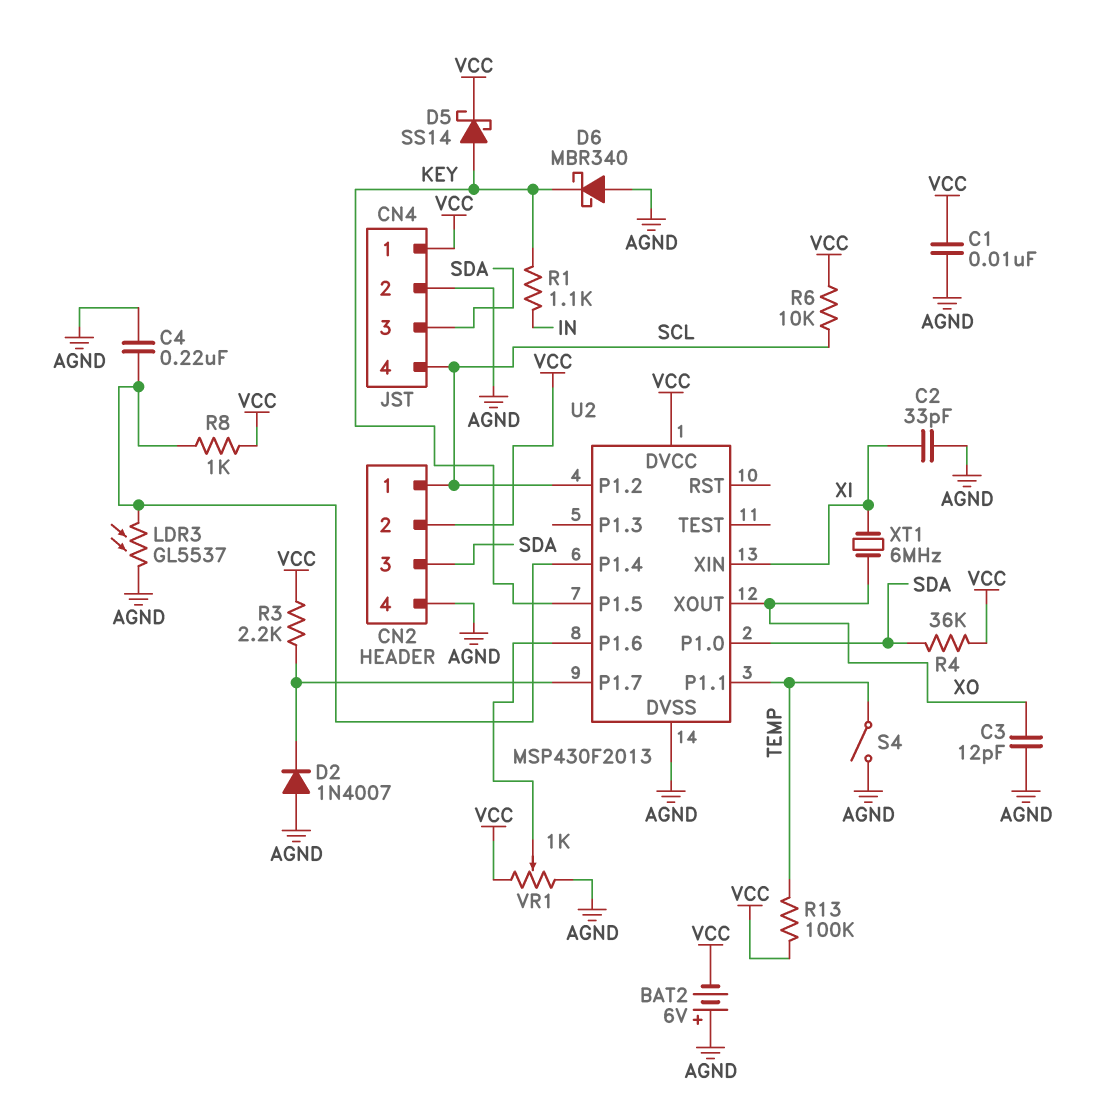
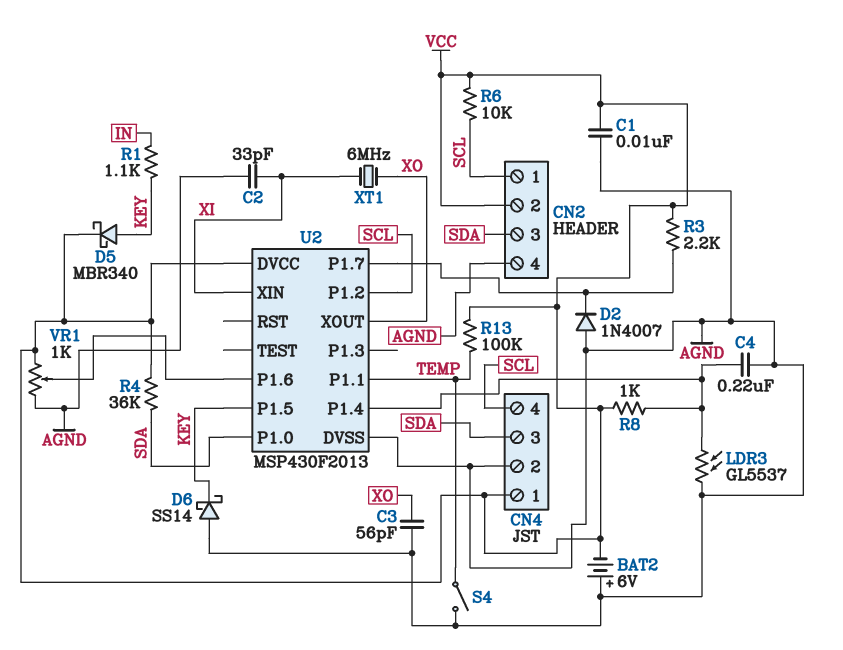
C3: 12pF (AGND, XO) -> 56pF (AGND, XO)
D5: schottky SS14 (A KEY, K VCC) -> schottky MBR340 (A KEY, K VCC)
D6: schottky MBR340 (A AGND, K KEY) -> schottky SS14 (A AGND, K KEY)

